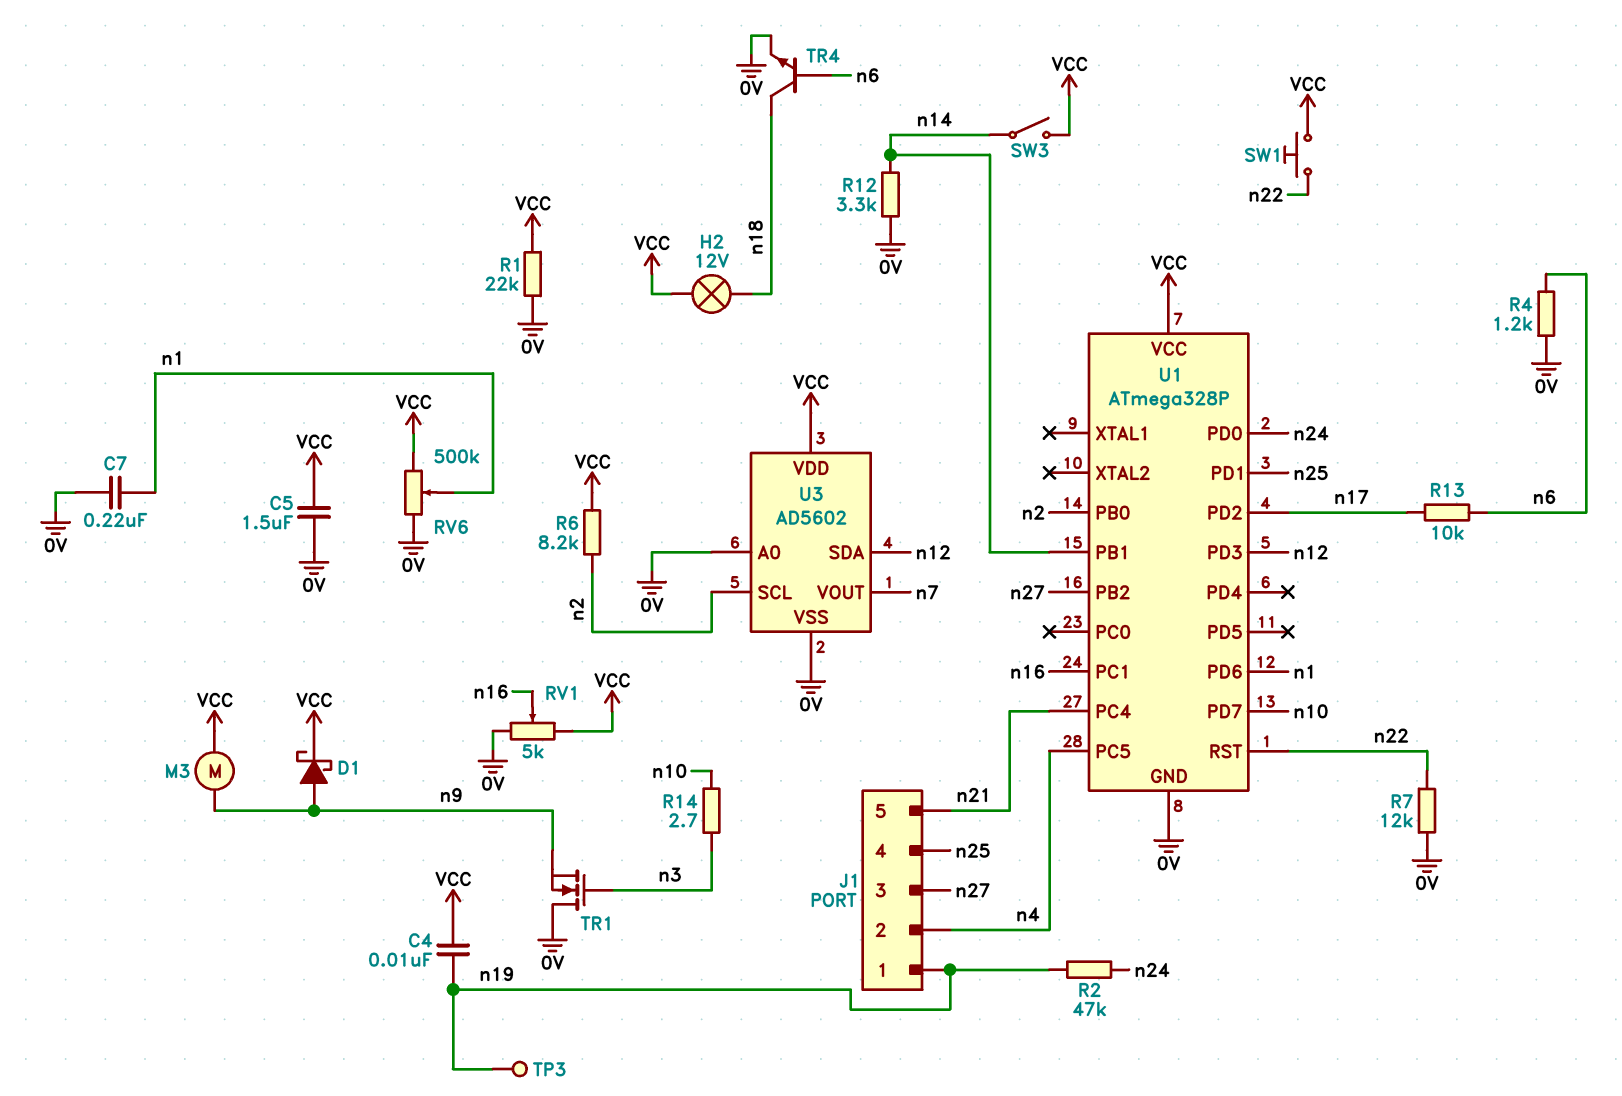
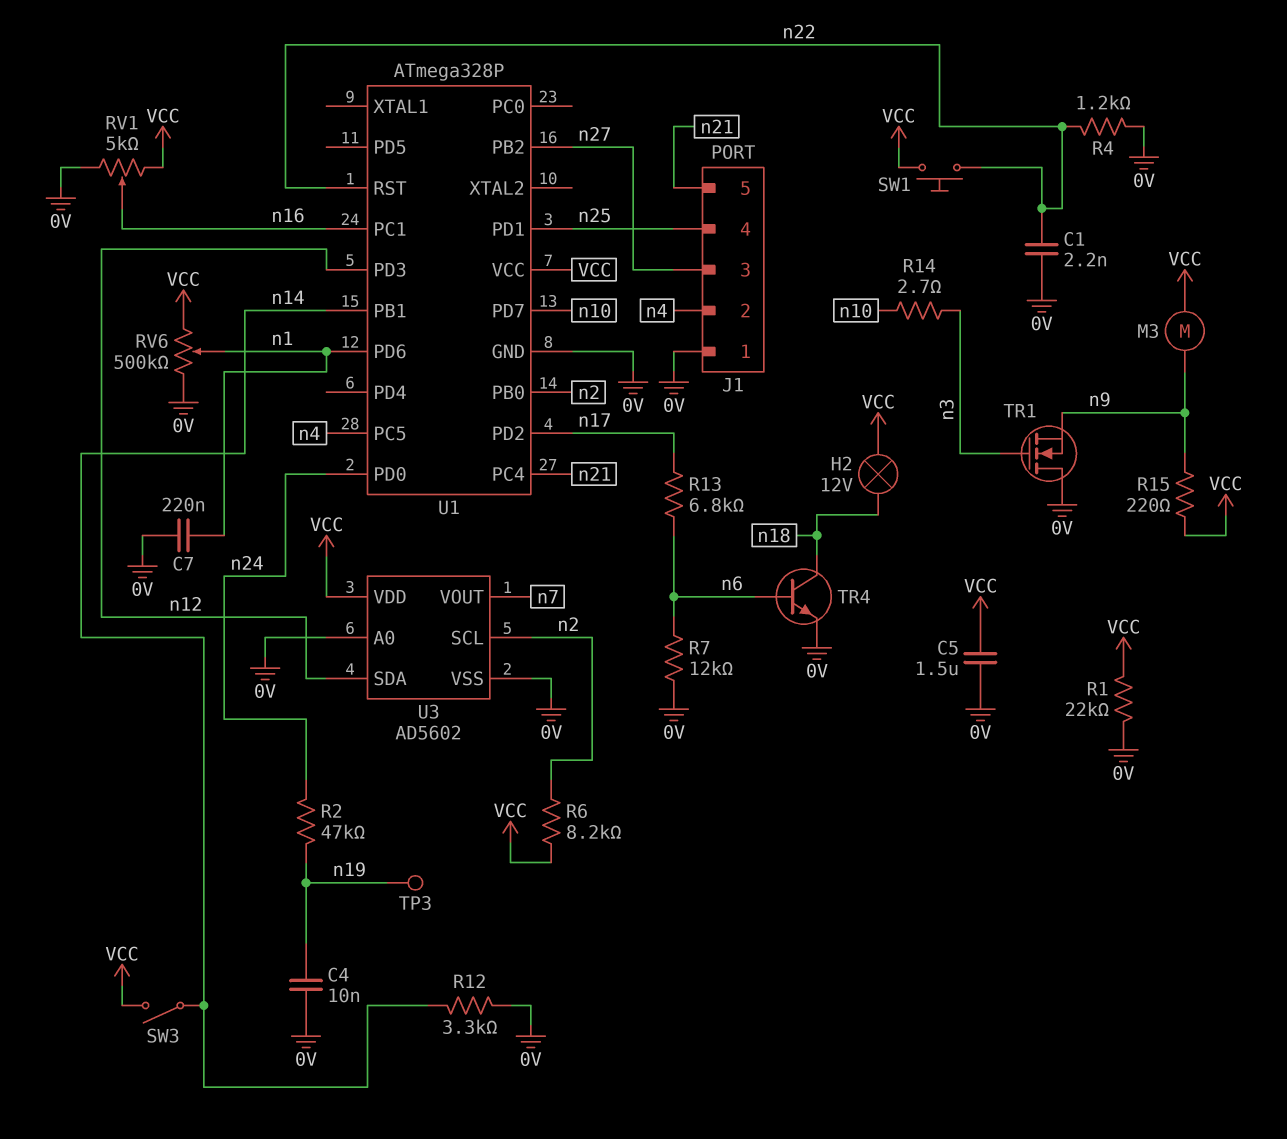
C1: none -> 2.2nF (0V, n22)
C4: 10nF (VCC, n19) -> 10nF (0V, n19)
D1: schottky (A n9, K VCC) -> none
J1 pin 1: n19 -> 0V
R4: 1.2k (0V, n6) -> 1.2k (0V, n22)
R7: 12k (0V, n22) -> 12k (0V, n6)
R13: 10k (n6, n17) -> 6.8k (n6, n17)
R15: none -> 220 (VCC, n9)

